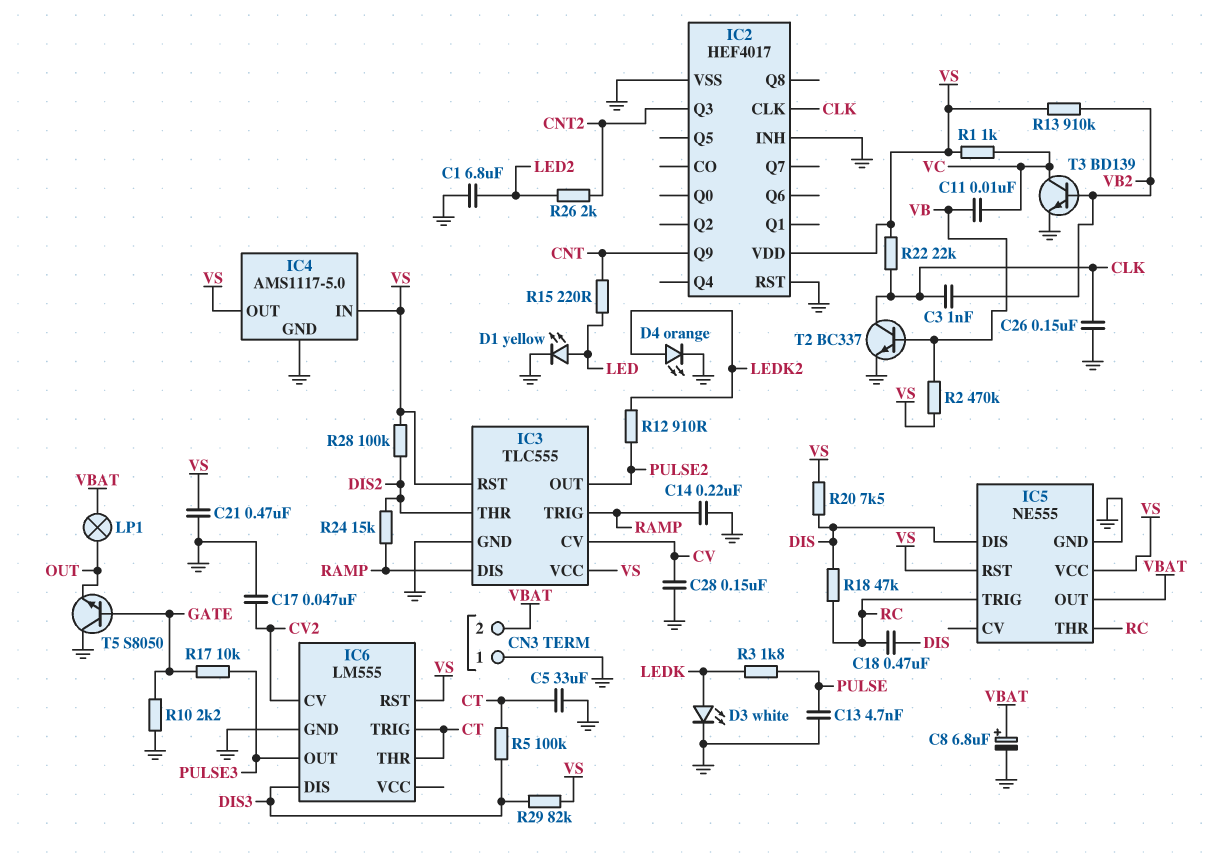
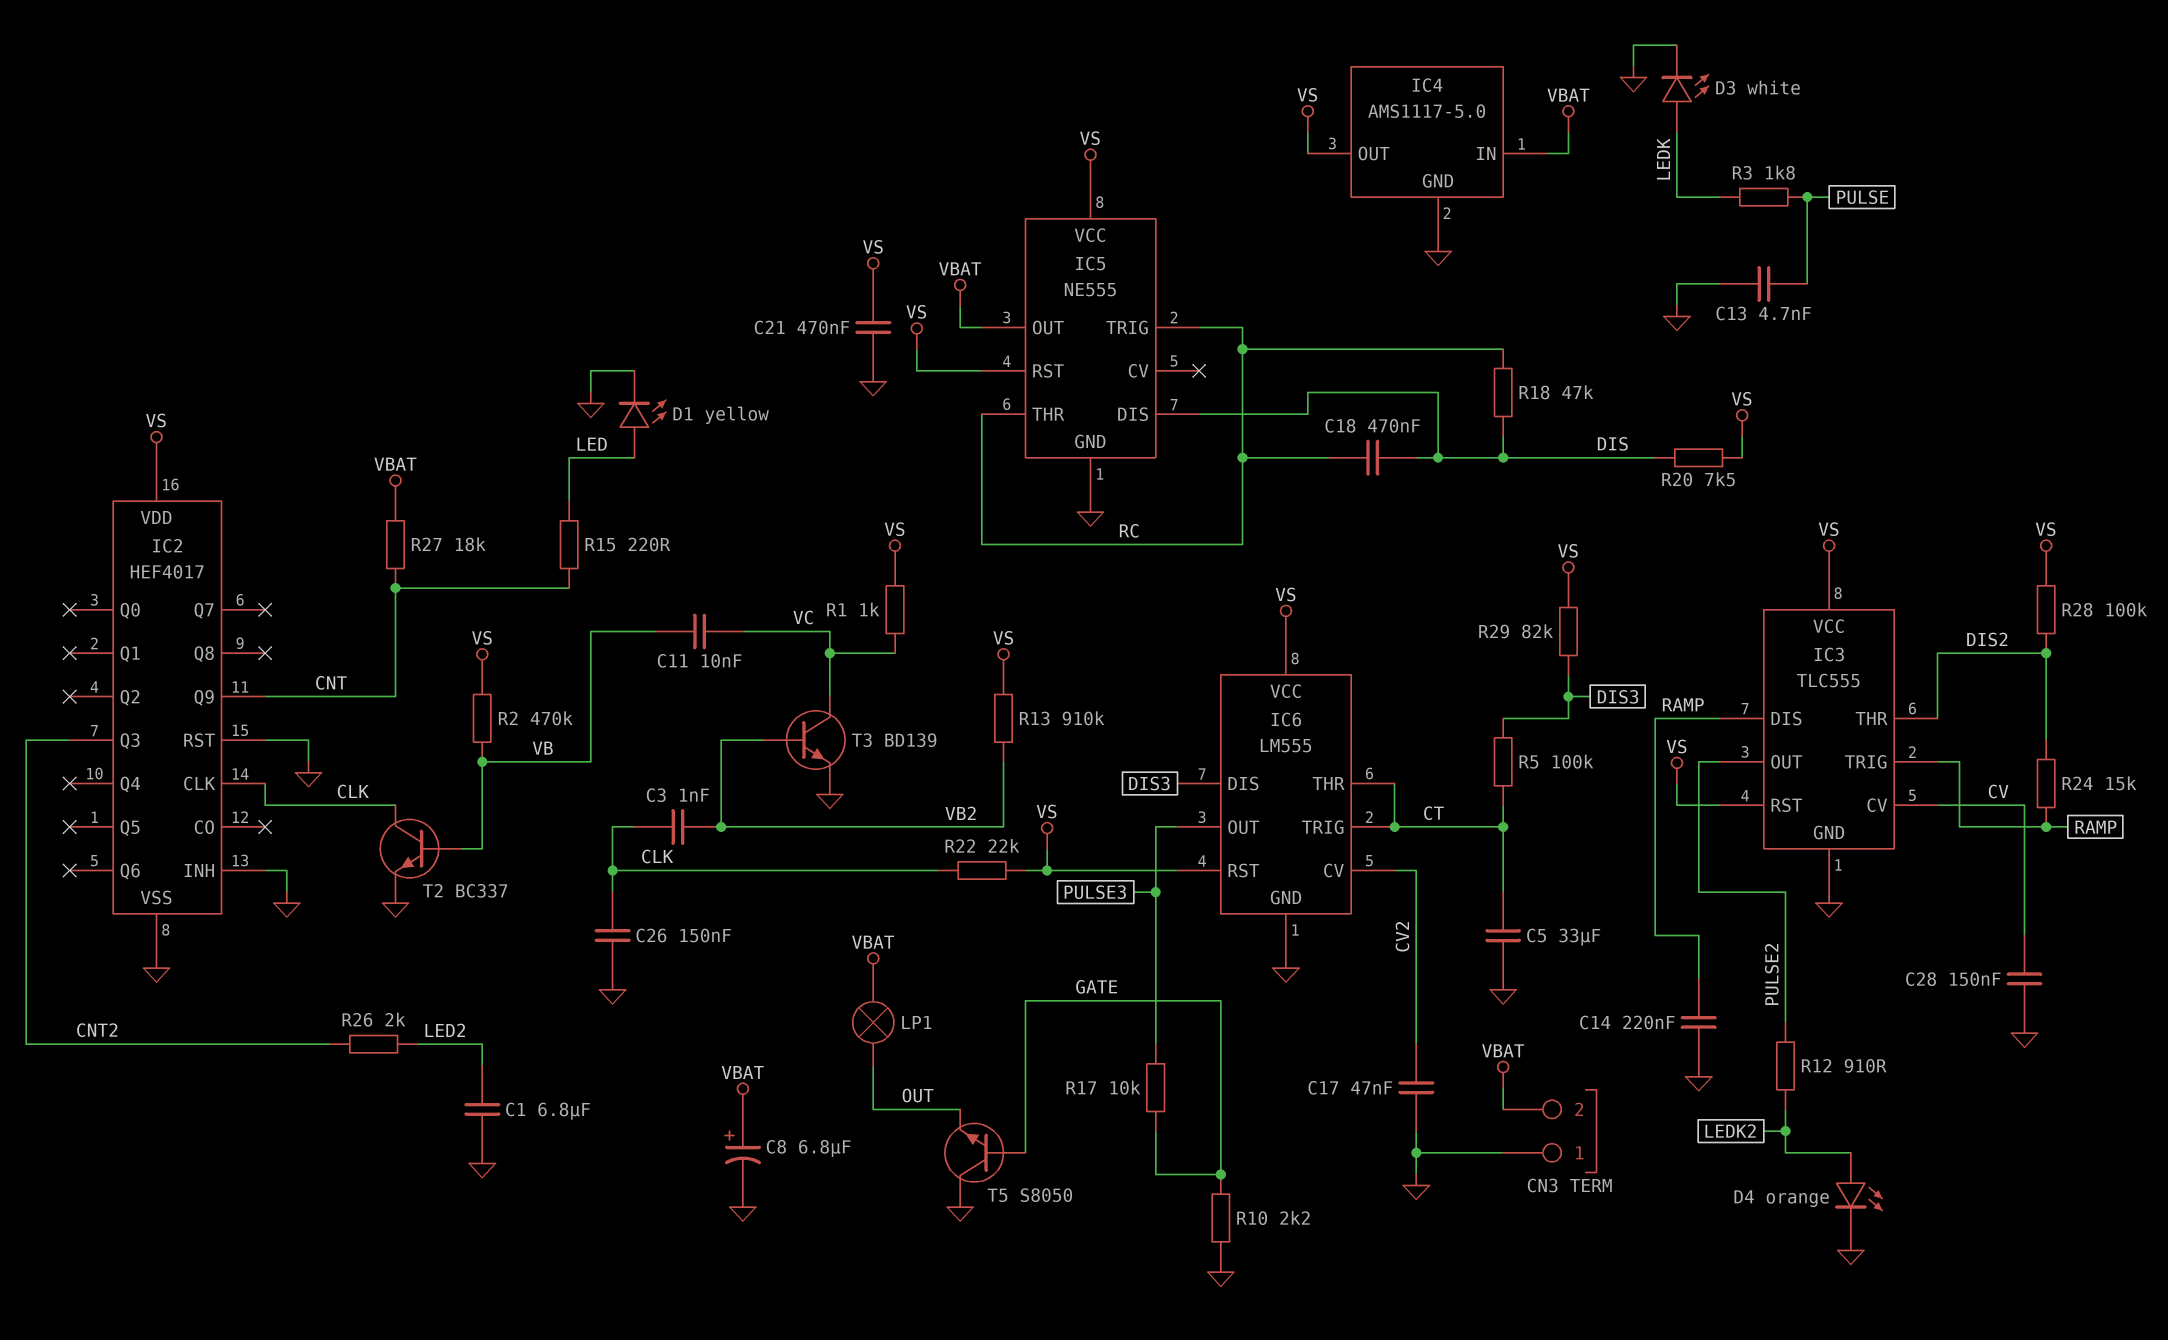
IC4 pin IN: VS -> VBAT
IC6 pin VCC: none -> VS
R27: none -> 18k (CNT, VBAT)

